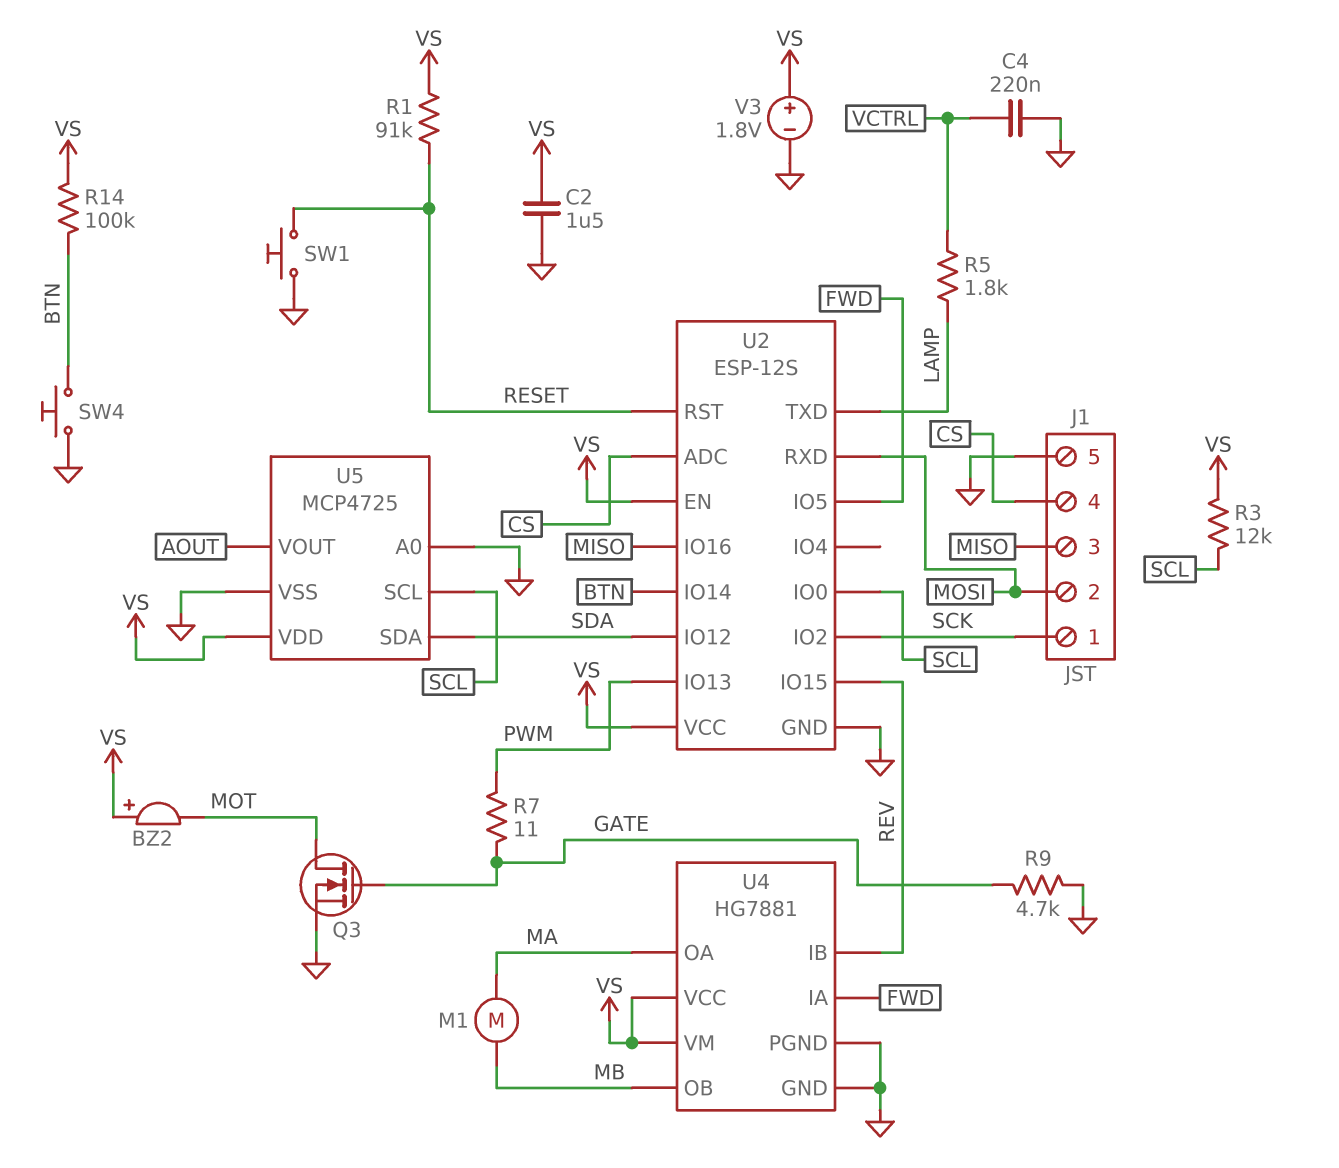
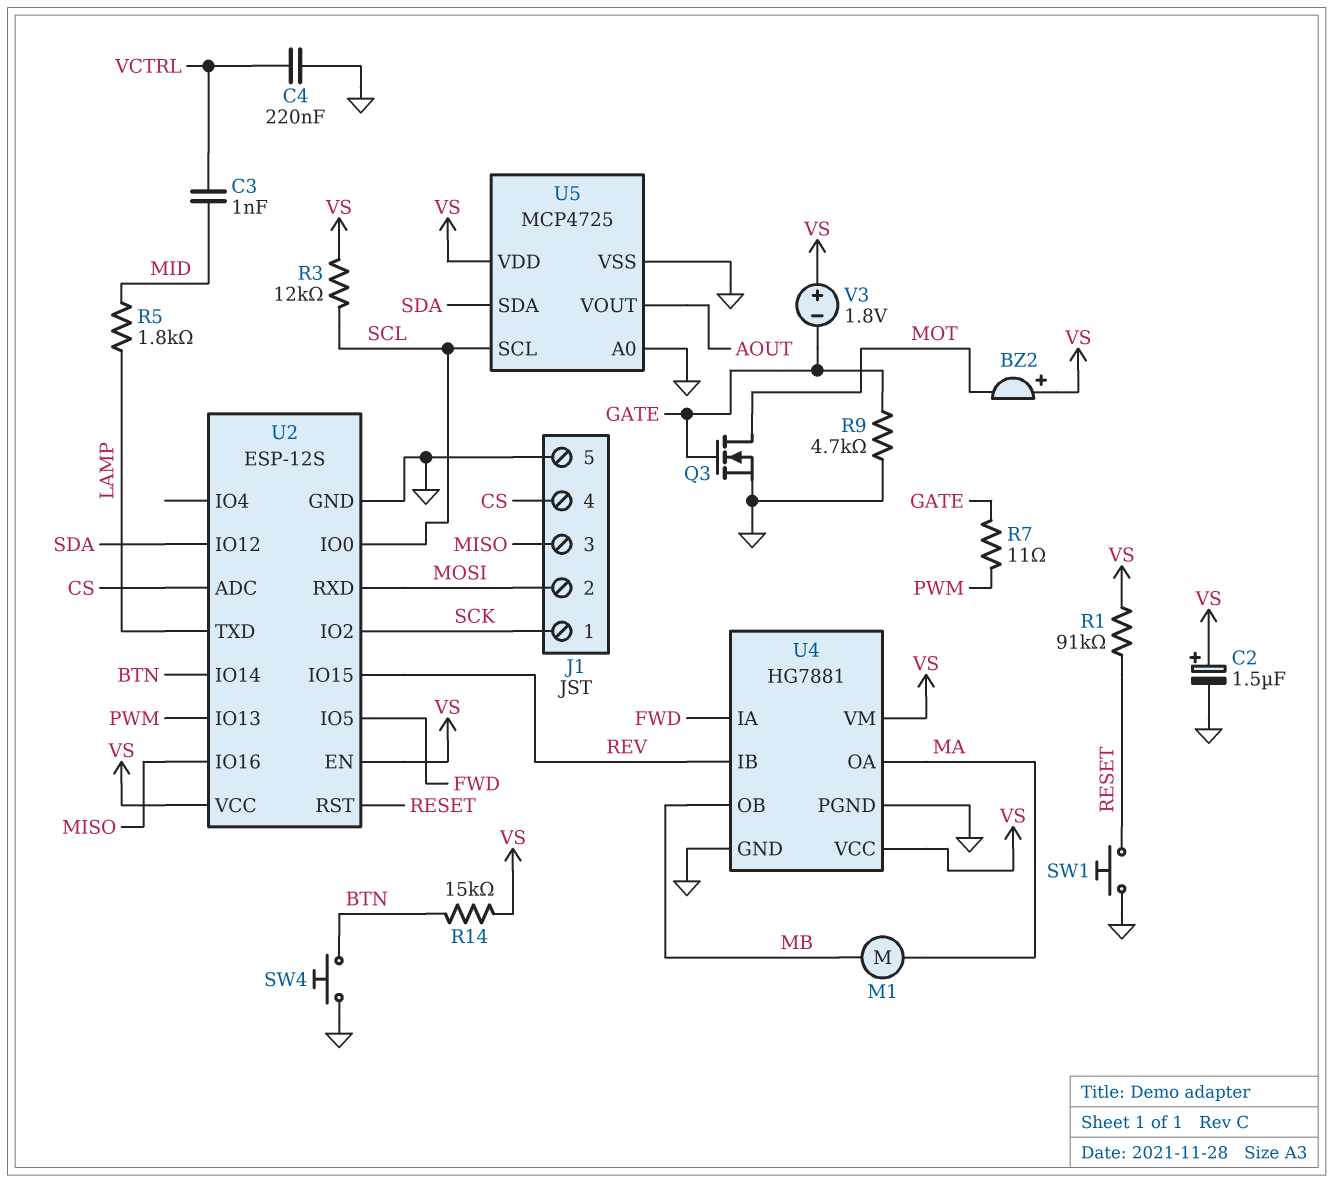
C2: 1.5uF (GND, VS) -> 1.5uF (plus VS, minus GND)
C3: none -> 1nF (MID, VCTRL)
R5: 1.8k (LAMP, VCTRL) -> 1.8k (LAMP, MID)
R14: 100k (BTN, VS) -> 15k (BTN, VS)
V3: 1.8V (plus VS, minus GND) -> 1.8V (plus VS, minus GATE)

